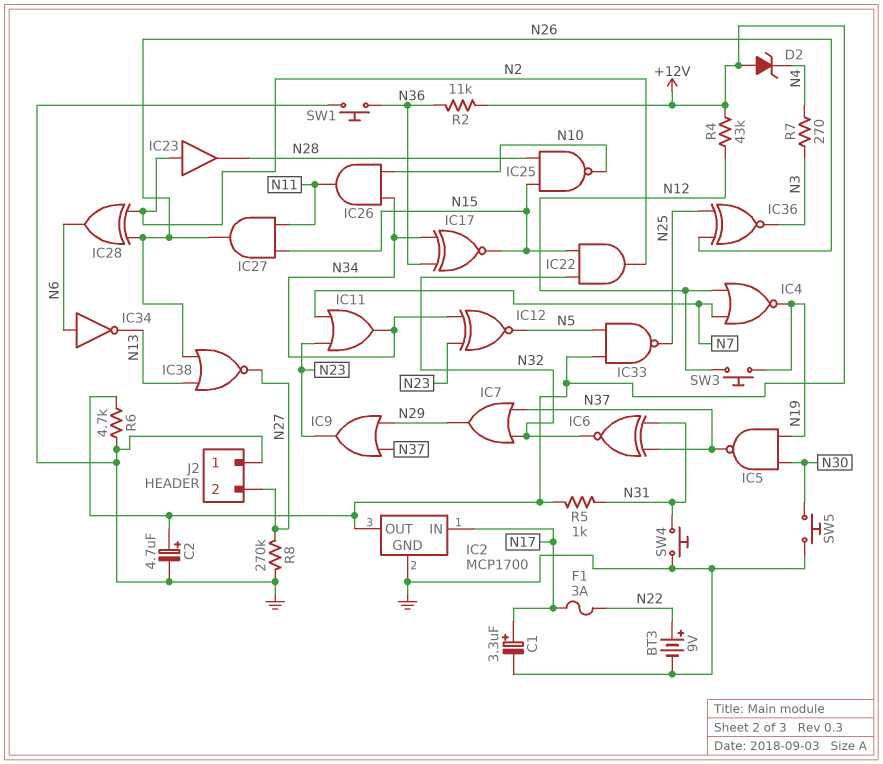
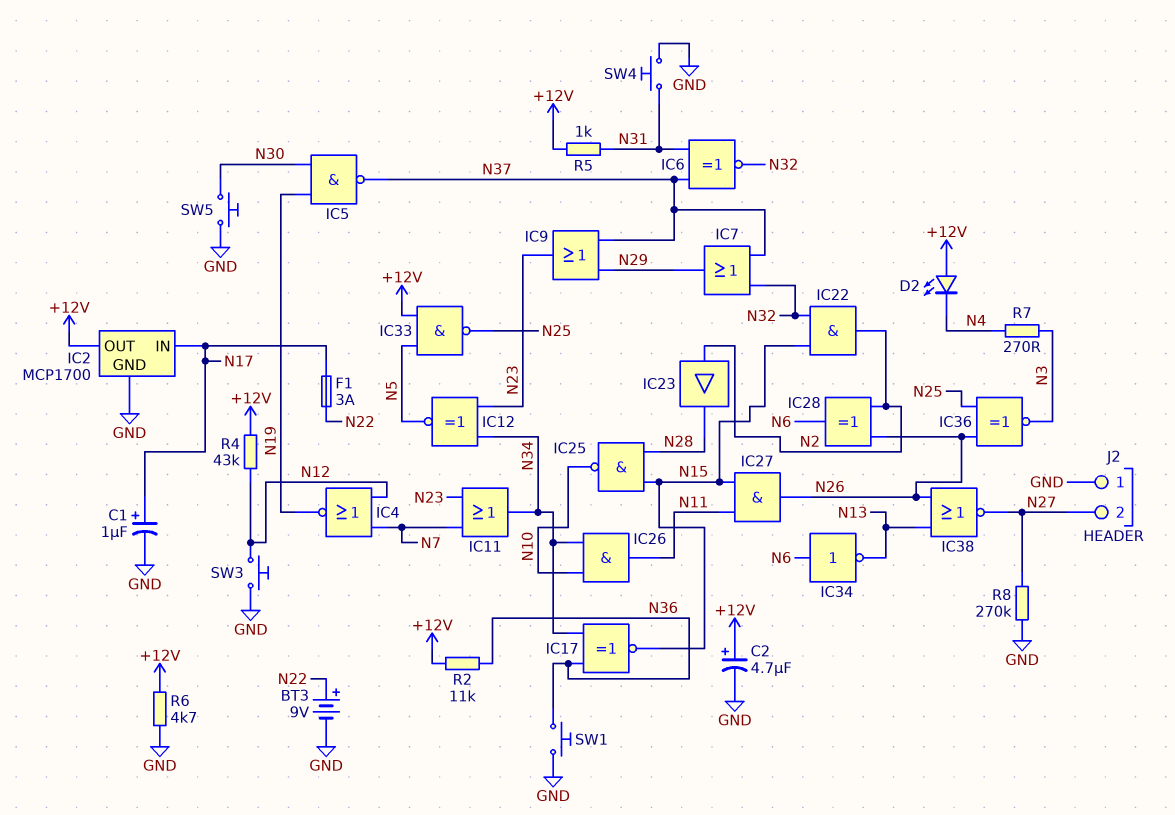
C1: 3.3uF (plus N17, minus GND) -> 1uF (plus N17, minus GND)
D2: zener (A +12V, K N4) -> LED (A +12V, K N4)
SW3: button (N12, N19) -> button (GND, N12)

